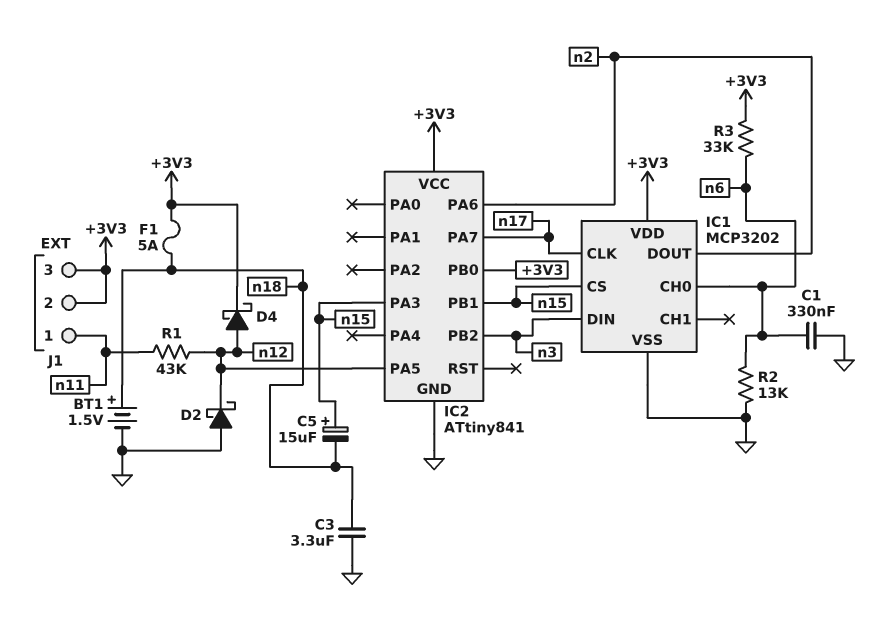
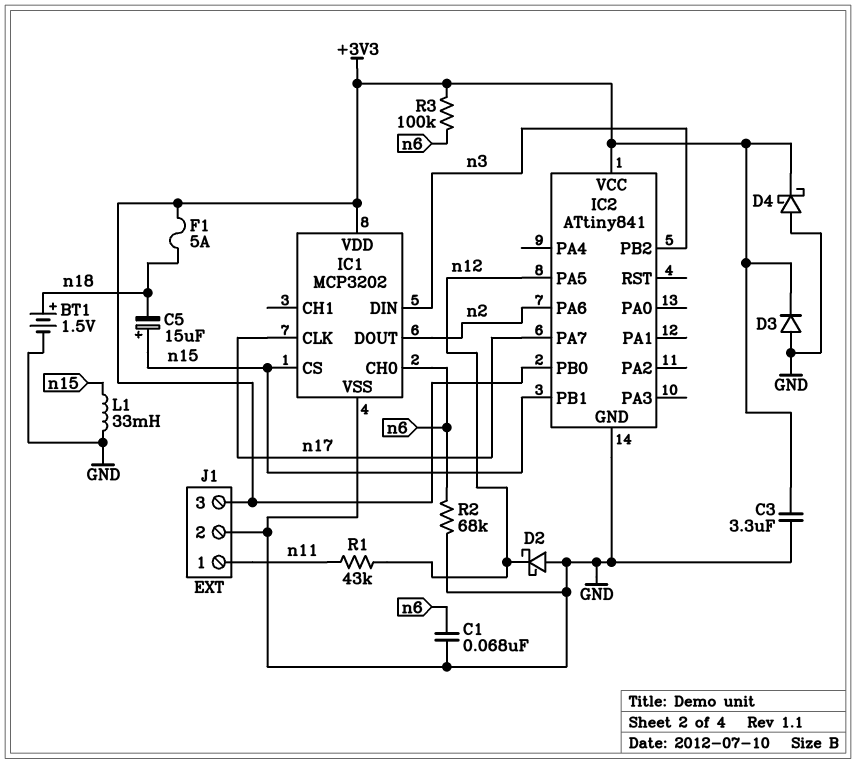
C1: 330nF (GND, n6) -> 68nF (GND, n6)
C3: 3.3uF (GND, n18) -> 3.3uF (+3V3, GND)
D3: none -> diode (A GND, K +3V3)
D4: schottky (A n12, K +3V3) -> schottky (A GND, K +3V3)
IC2 pin PA3: n15 -> none
J1 pin 2: +3V3 -> GND
L1: none -> 33mH (GND, n15)
R2: 13k (GND, n6) -> 68k (GND, n6)
R3: 33k (+3V3, n6) -> 100k (+3V3, n6)

